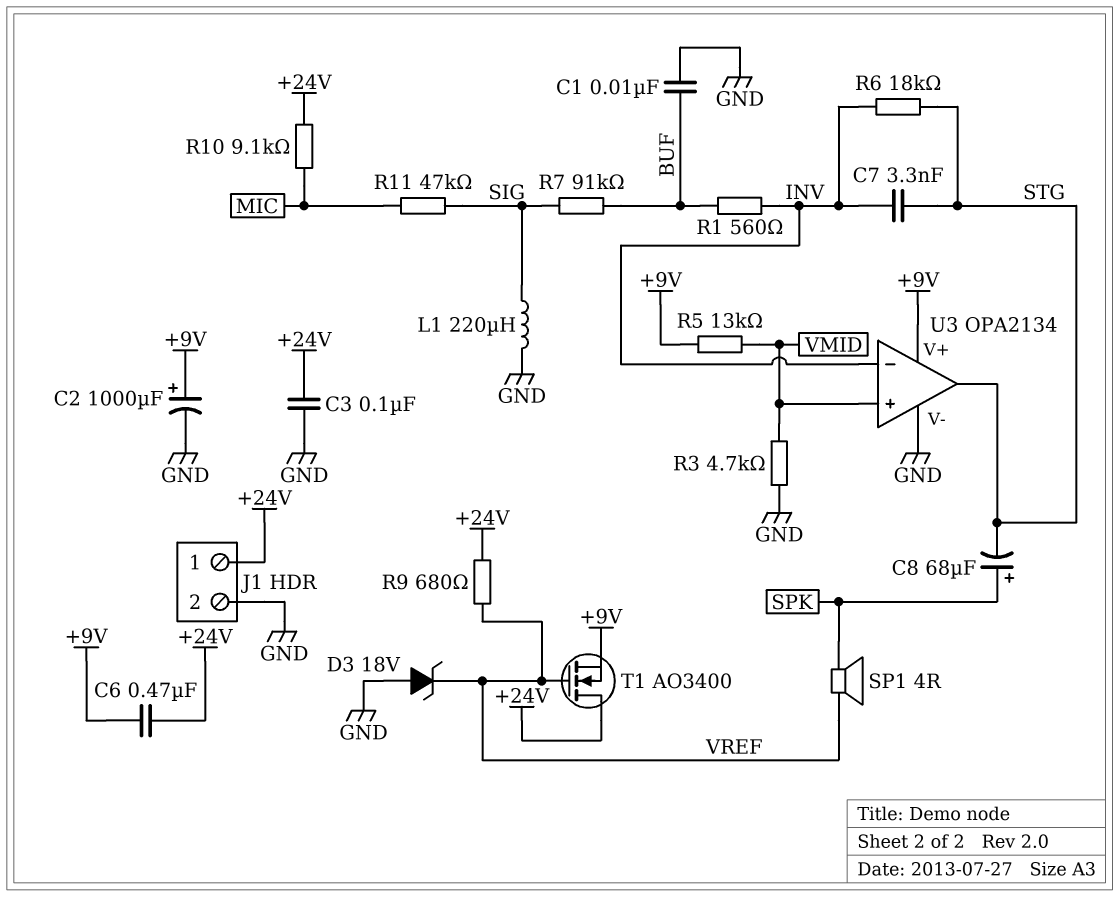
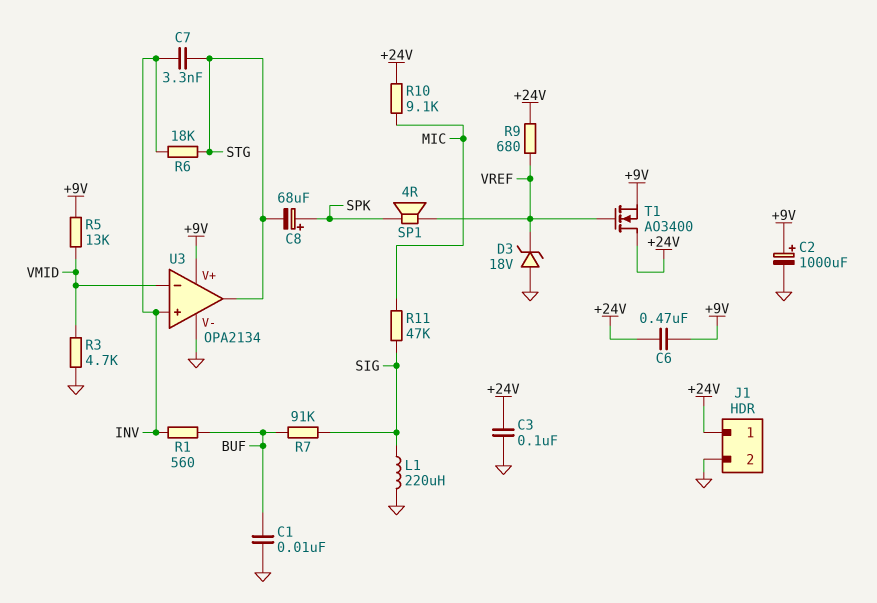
U3 pin in+: VMID -> INV
U3 pin in-: INV -> VMID

